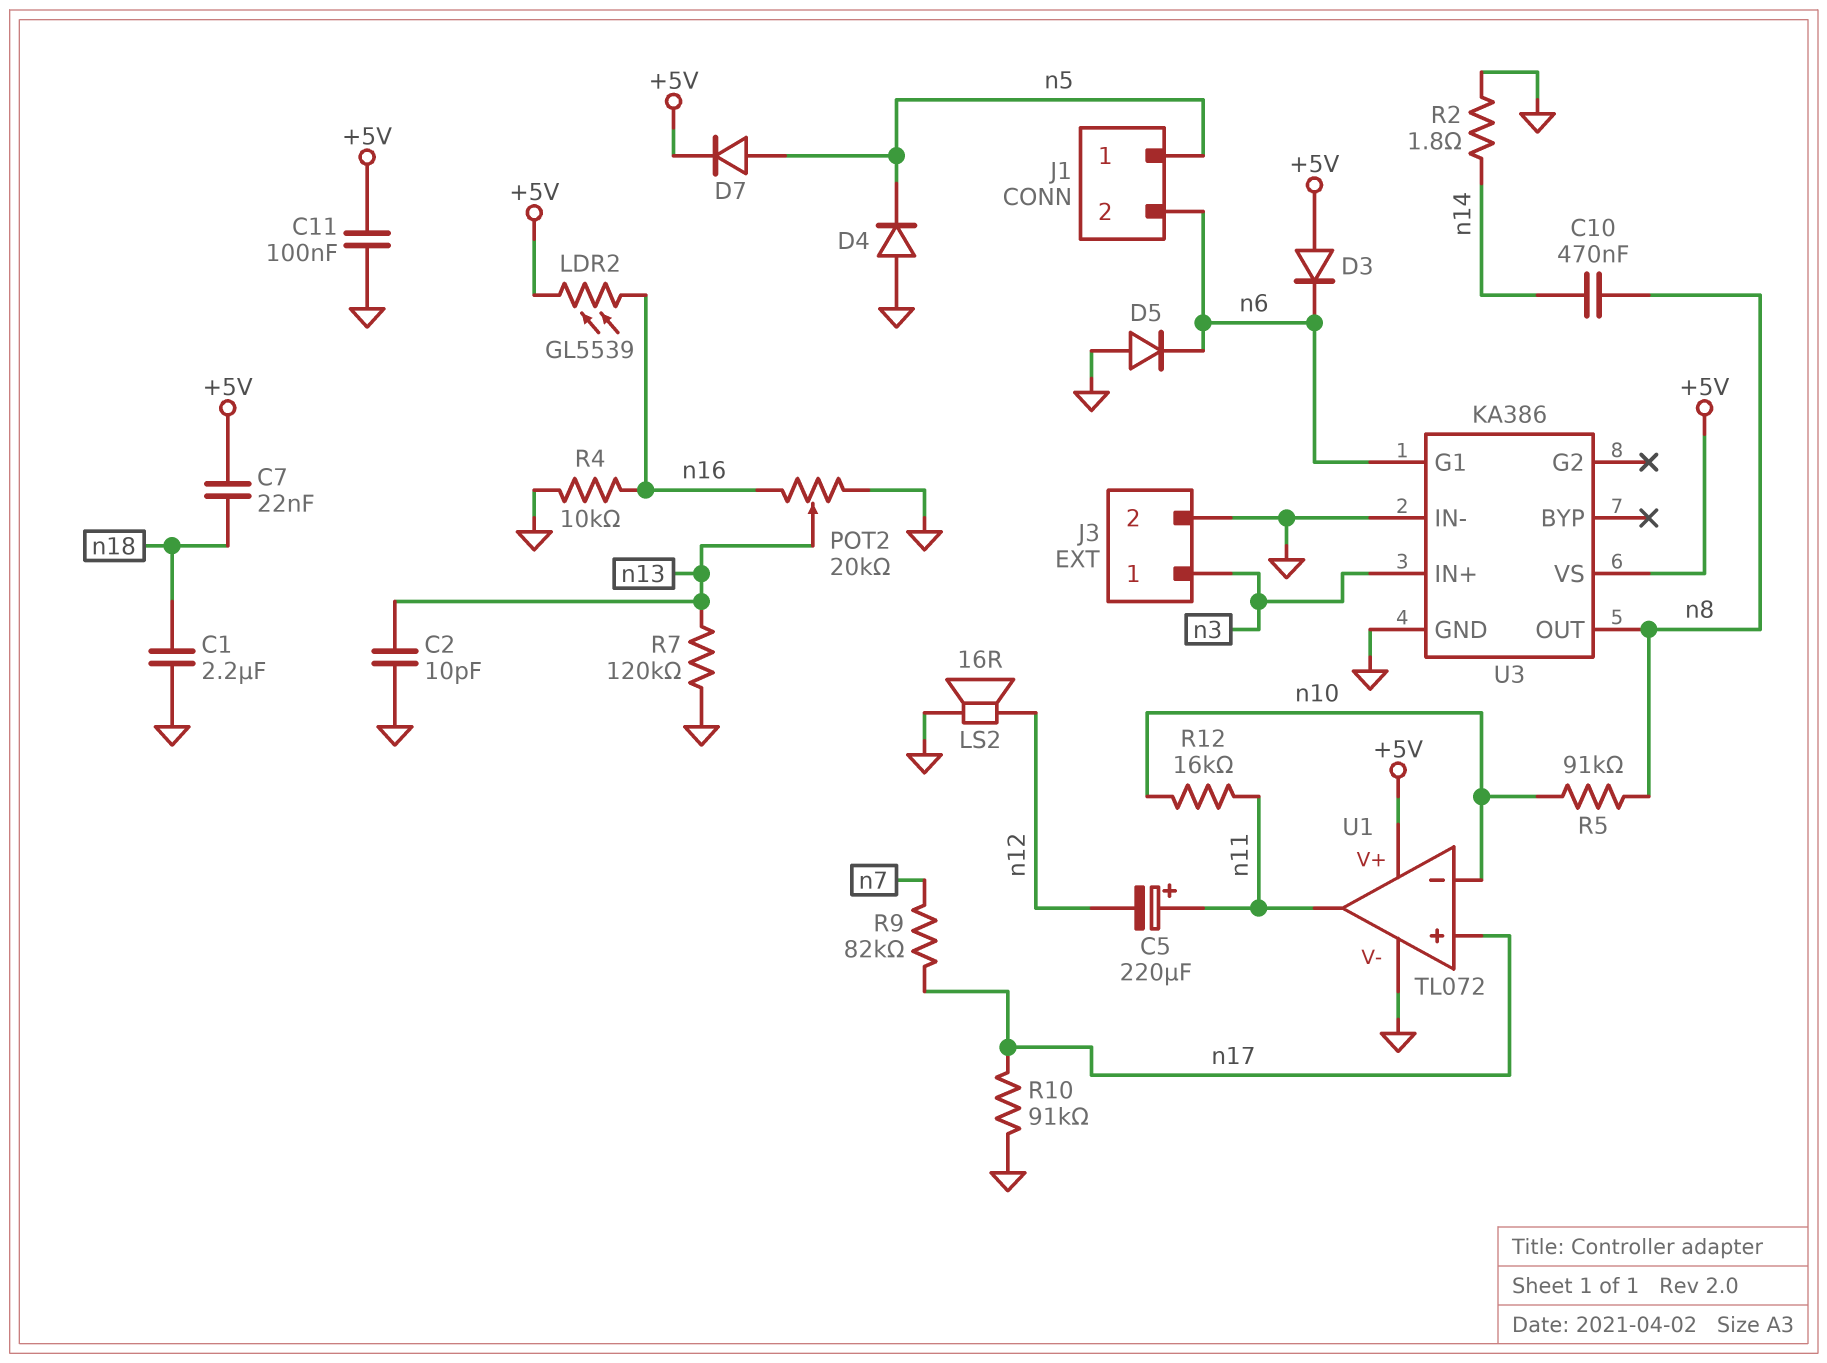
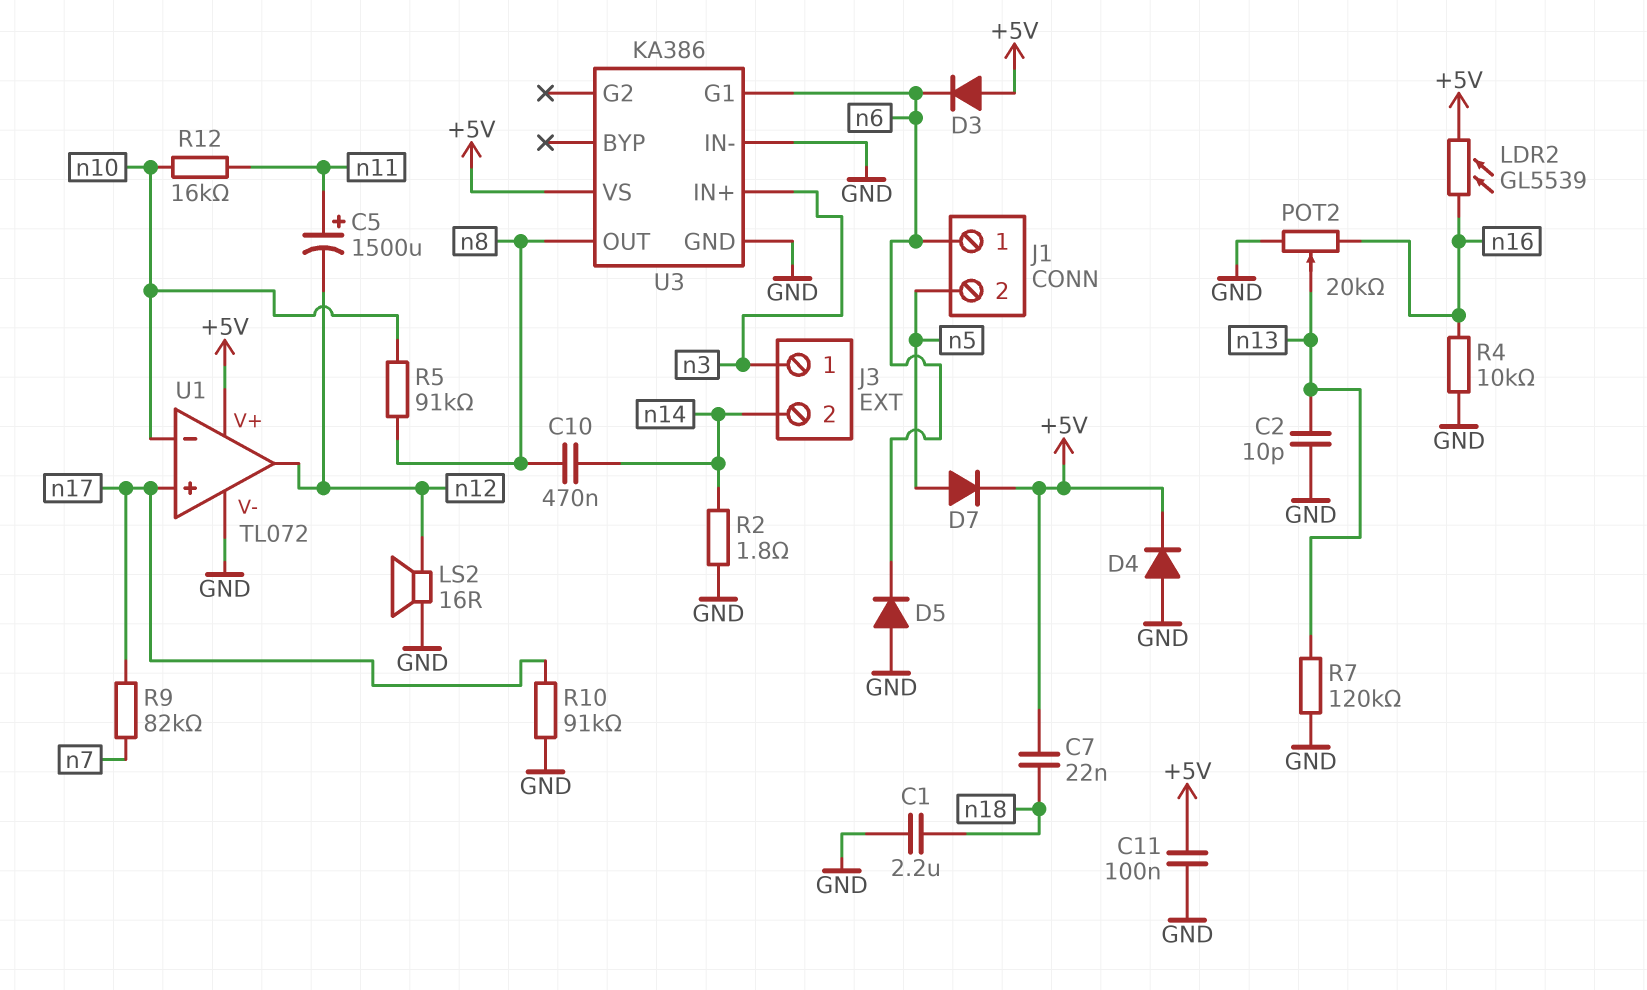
C5: 220uF (plus n11, minus n12) -> 1500uF (plus n11, minus n12)
D4: diode (A GND, K n5) -> diode (A GND, K +5V)
J1 pin 1: n5 -> n6
J1 pin 2: n6 -> n5
J3 pin 2: GND -> n14
U1 pin out: n11 -> n12

